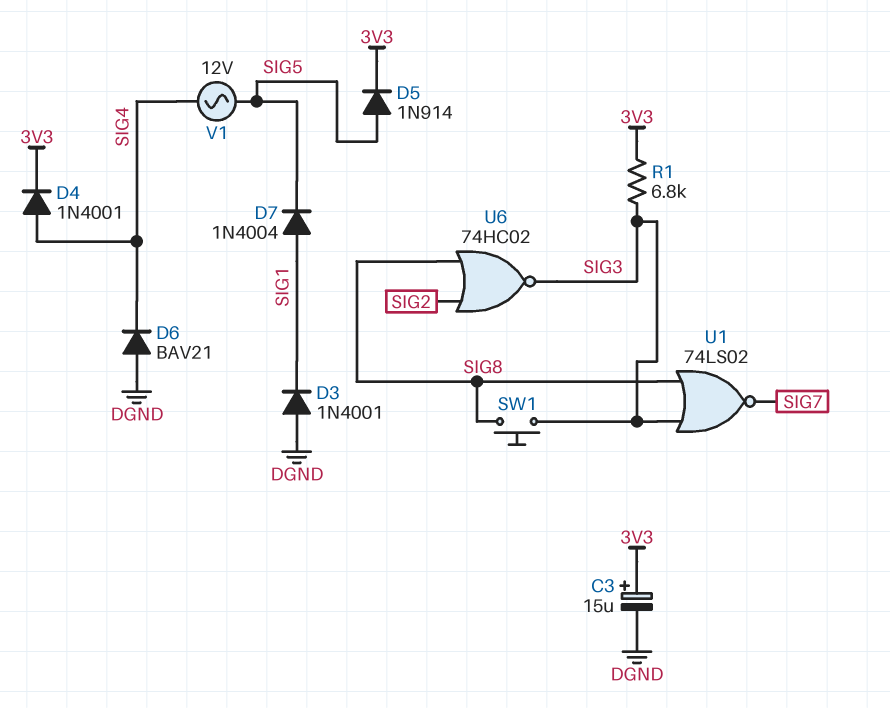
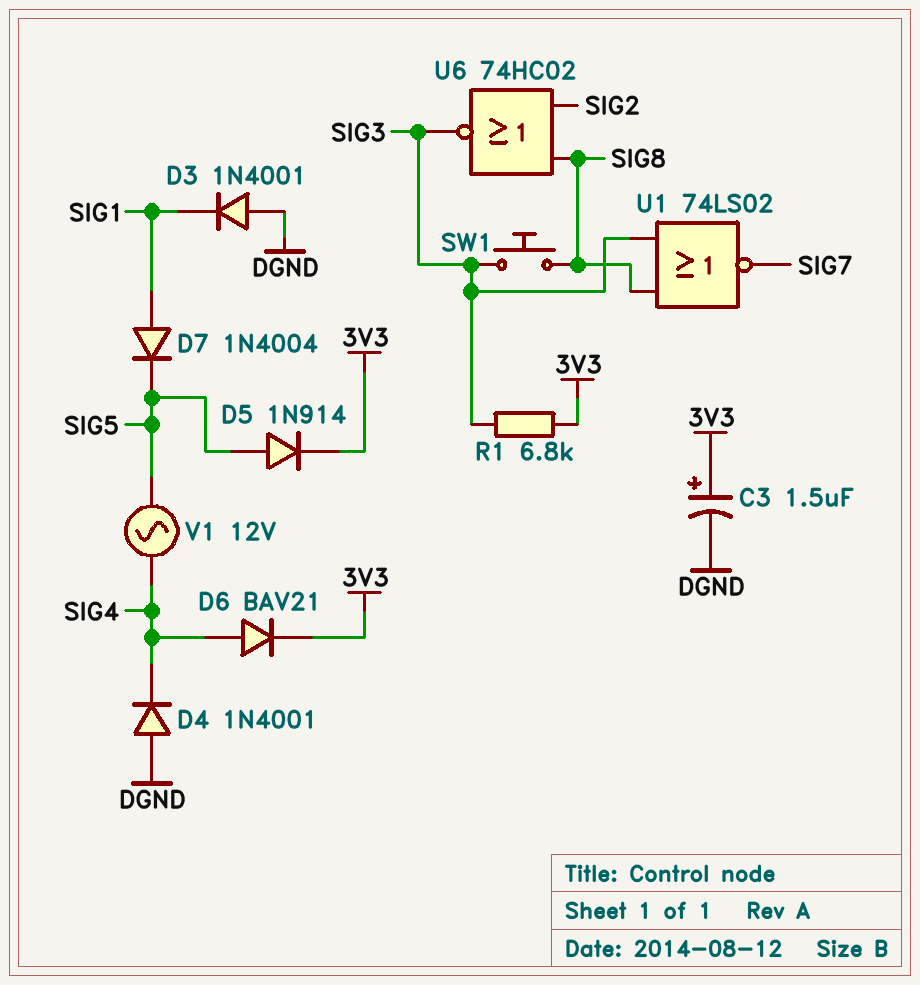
C3: 15uF (plus 3V3, minus DGND) -> 1.5uF (plus 3V3, minus DGND)
D4: diode 1N4001 (A SIG4, K 3V3) -> diode 1N4001 (A DGND, K SIG4)
D6: diode BAV21 (A DGND, K SIG4) -> diode BAV21 (A SIG4, K 3V3)

